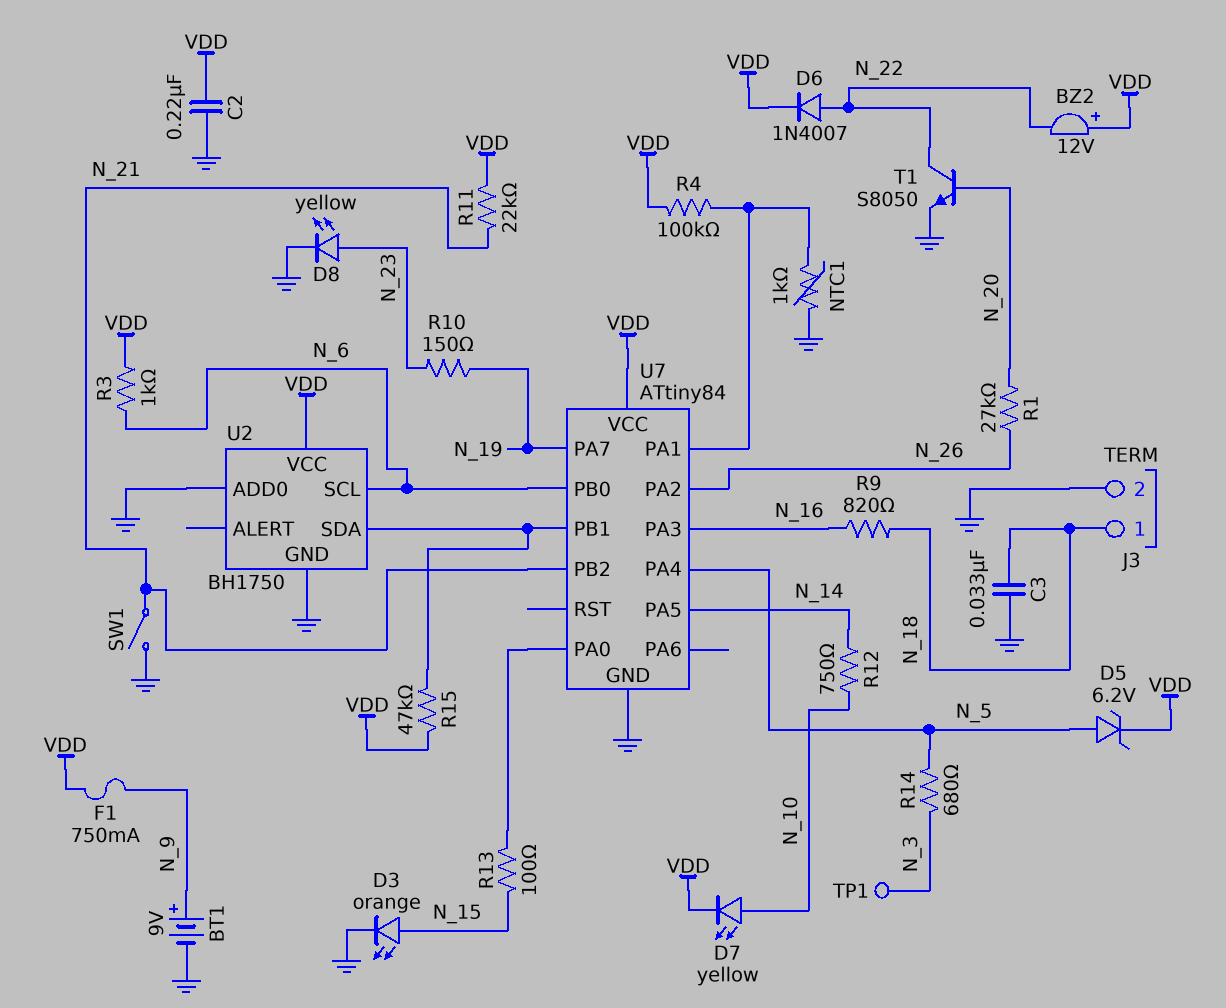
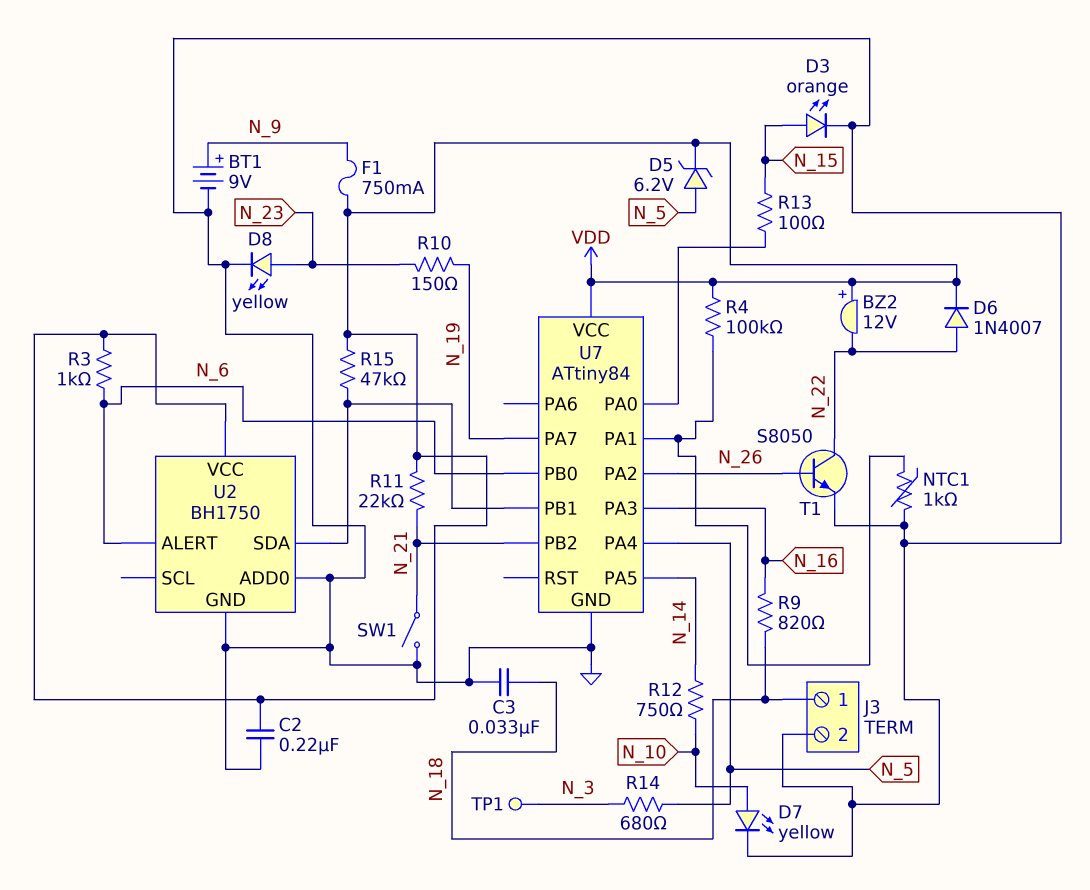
D7: LED yellow (A N_10, K VDD) -> LED yellow (A N_10, K GND)
R1: 27k (N_20, N_26) -> none
T1: NPN S8050 (B N_20, C N_22, E GND) -> NPN S8050 (B N_26, C N_22, E GND)
U2 pin ALERT: none -> N_6
U2 pin SCL: N_6 -> none

